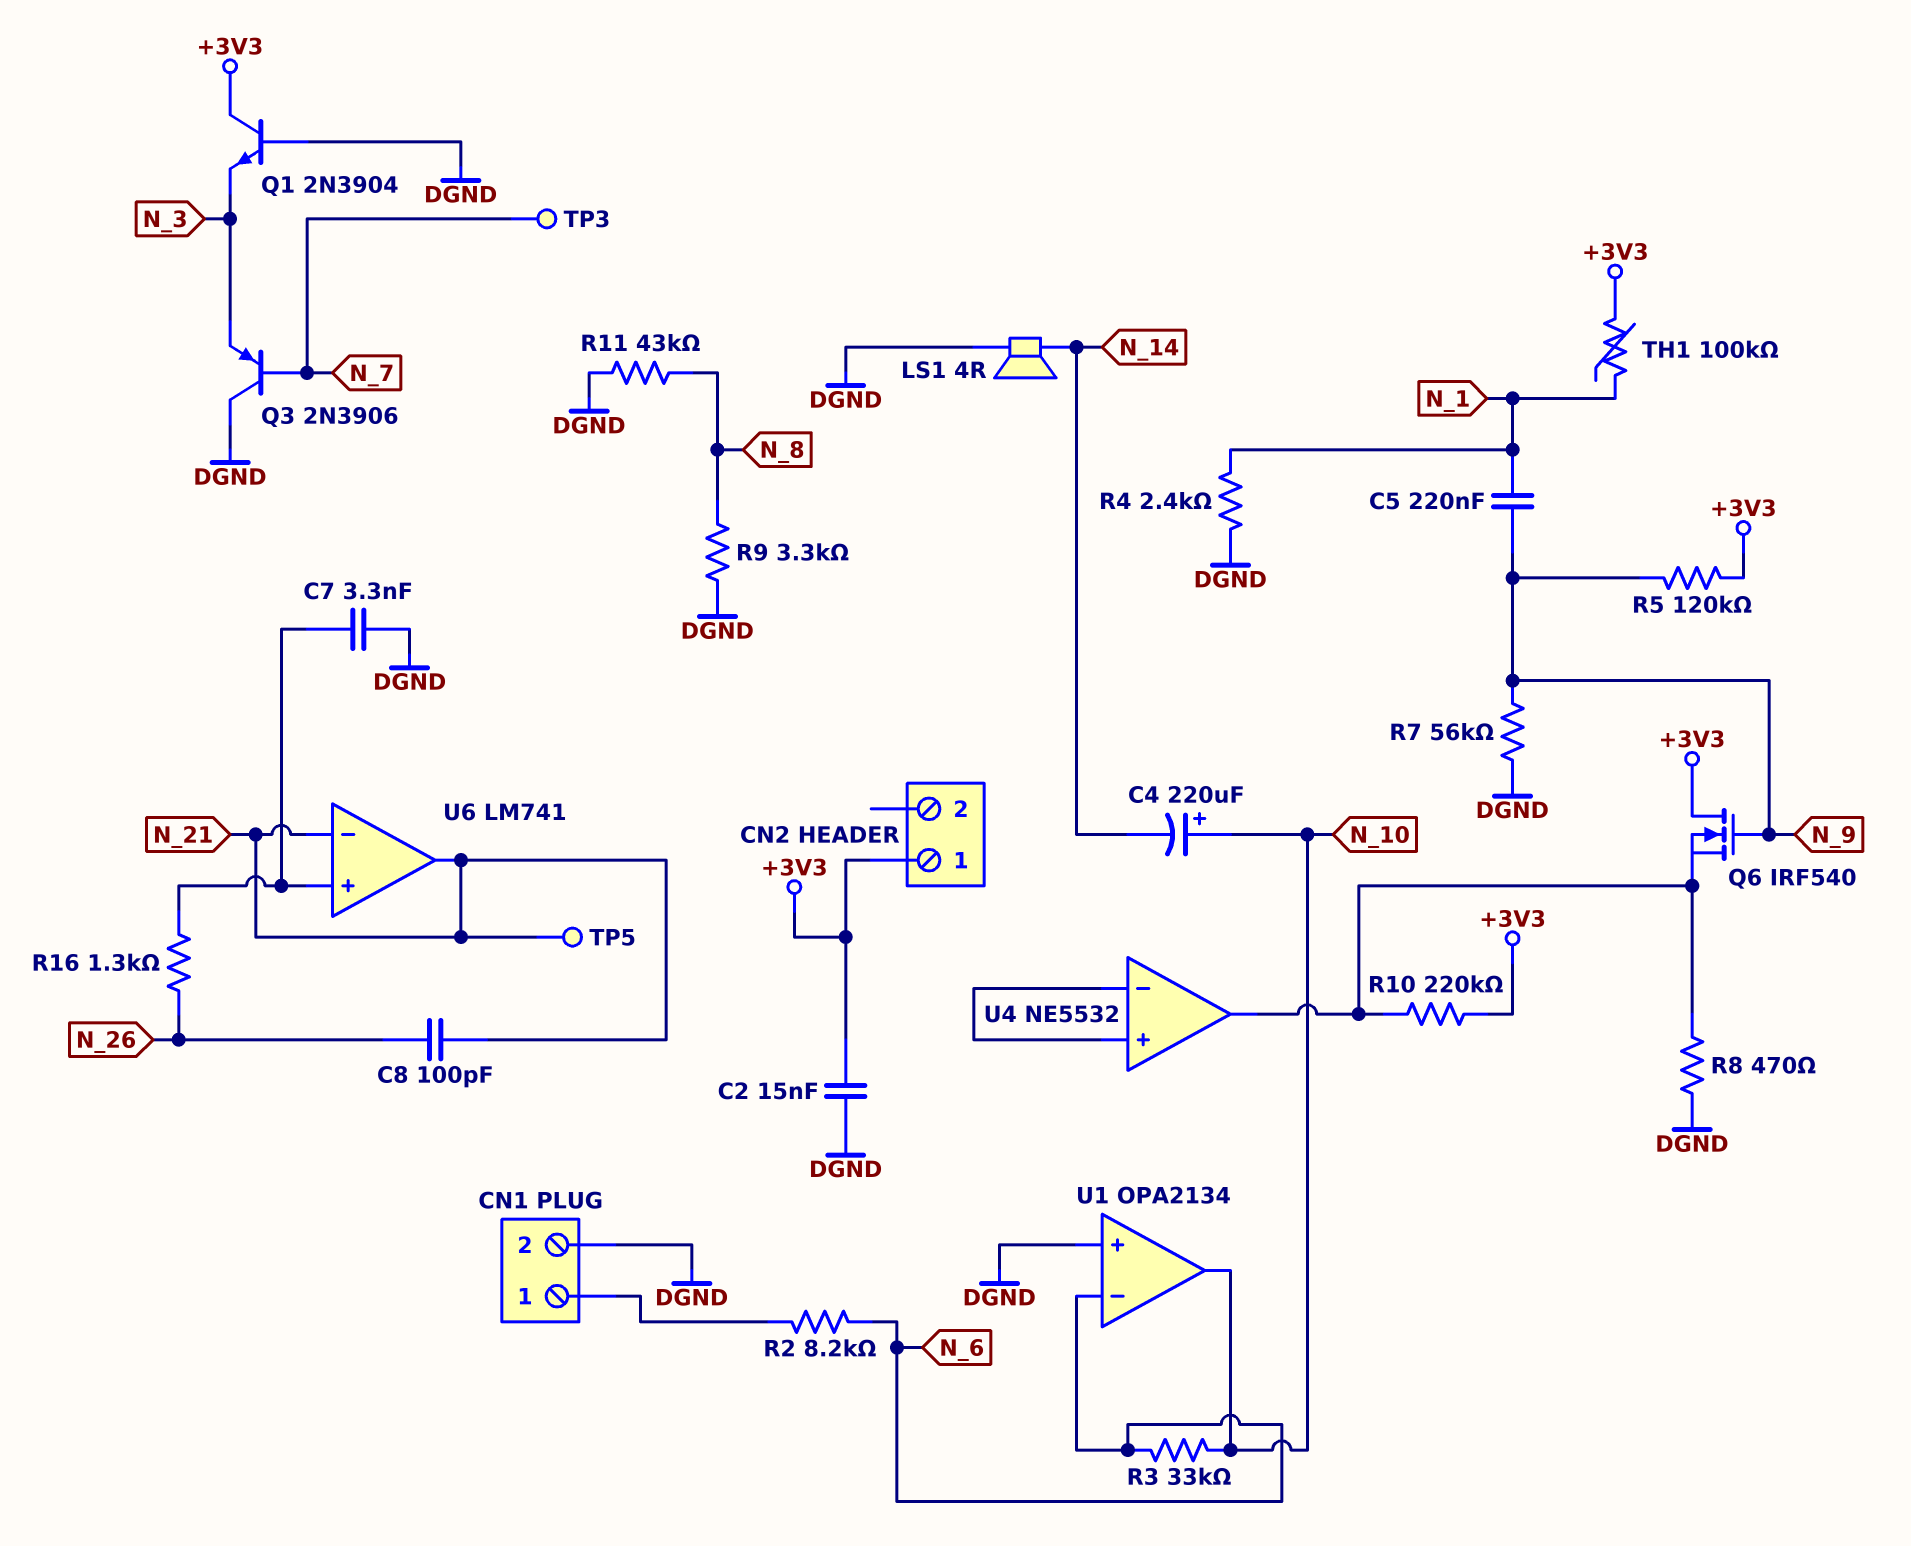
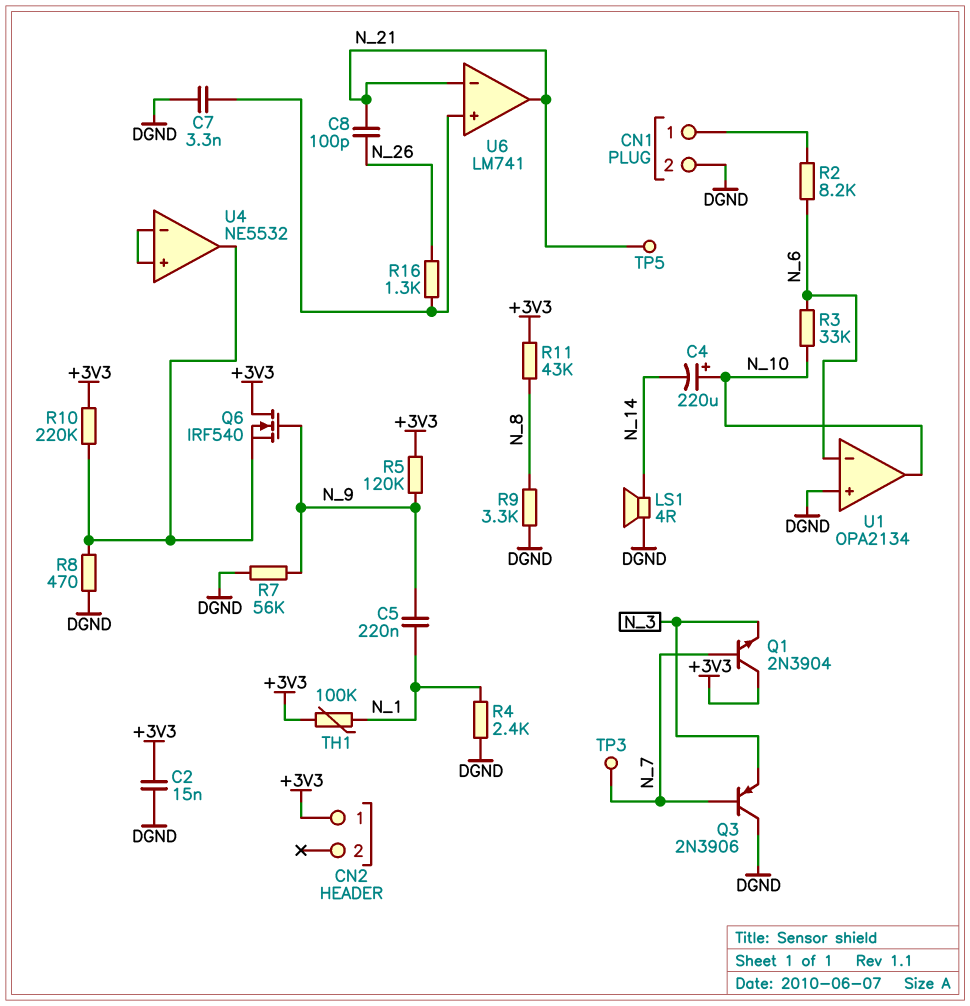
Q1: NPN 2N3904 (B DGND, C +3V3, E N_3) -> NPN 2N3904 (B N_7, C +3V3, E N_3)
R11: 43k (DGND, N_8) -> 43k (+3V3, N_8)

